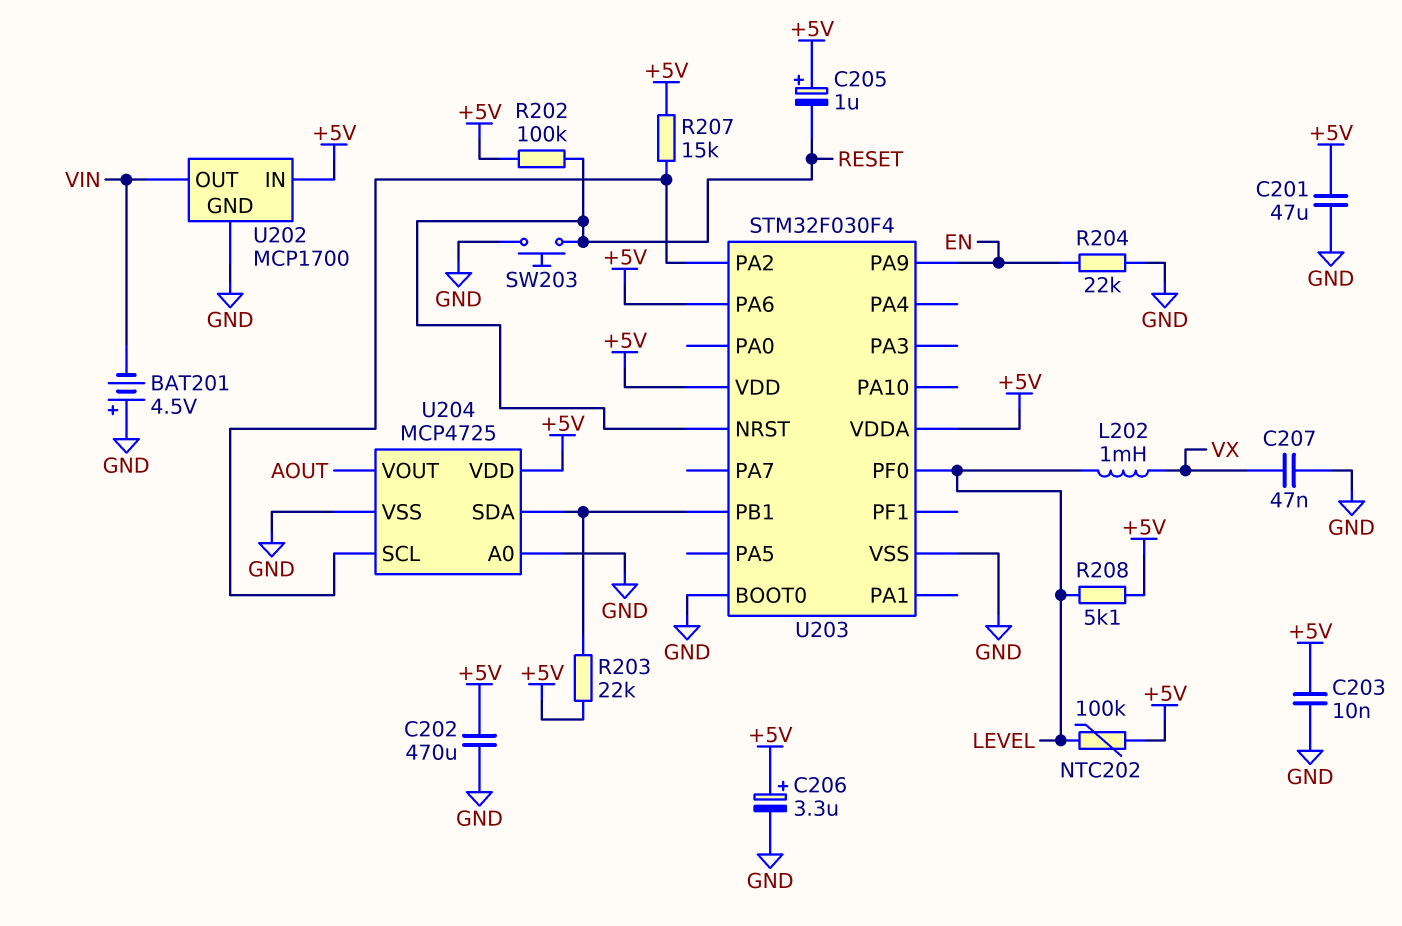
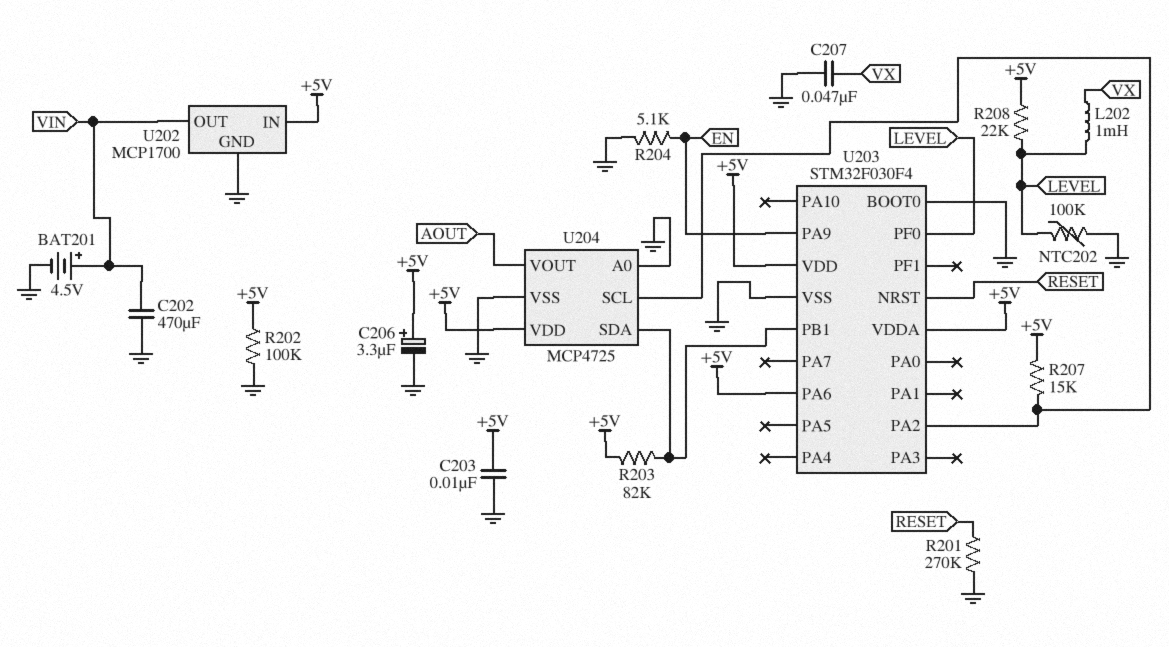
BAT201: 4.5V (plus GND, minus VIN) -> 4.5V (plus VIN, minus GND)
C201: 47uF (+5V, GND) -> none
C202: 470uF (+5V, GND) -> 470uF (GND, VIN)
C205: 1uF (plus +5V, minus RESET) -> none
NTC202: 100k (+5V, LEVEL) -> 100k (GND, LEVEL)
R201: none -> 270k (GND, RESET)
R202: 100k (+5V, RESET) -> 100k (+5V, GND)
R203: 22k (+5V, U203/PB1) -> 82k (+5V, U203/PB1)
R204: 22k (EN, GND) -> 5.1k (EN, GND)
R208: 5.1k (+5V, LEVEL) -> 22k (+5V, LEVEL)
SW203: button (GND, RESET) -> none

